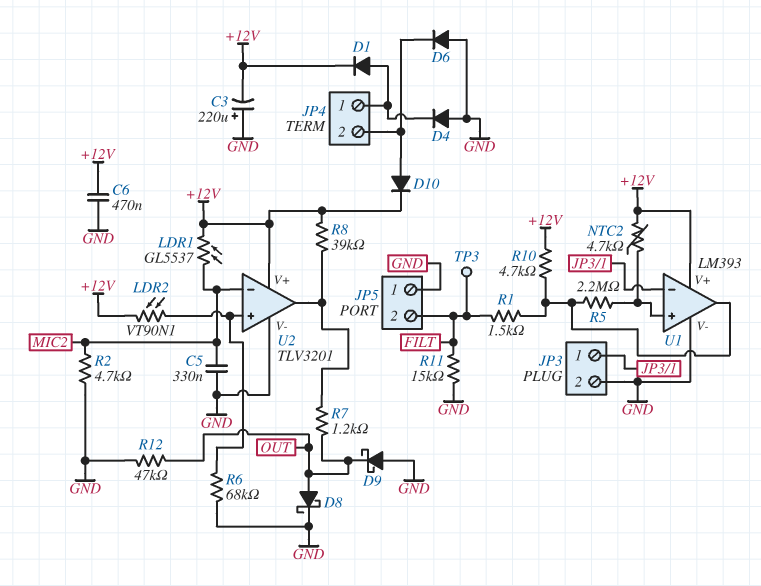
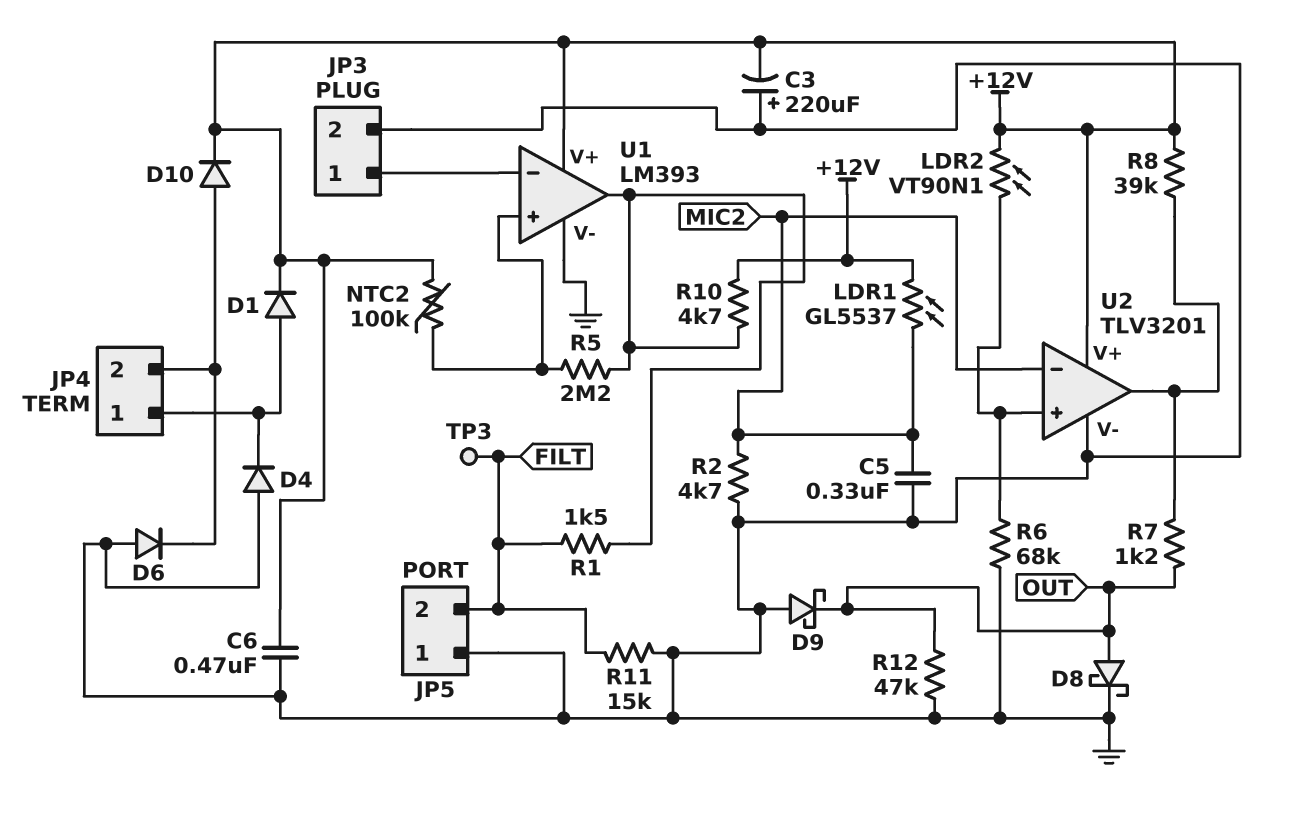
NTC2: 4.7k (+12V, U1/in+) -> 100k (+12V, U1/in+)

